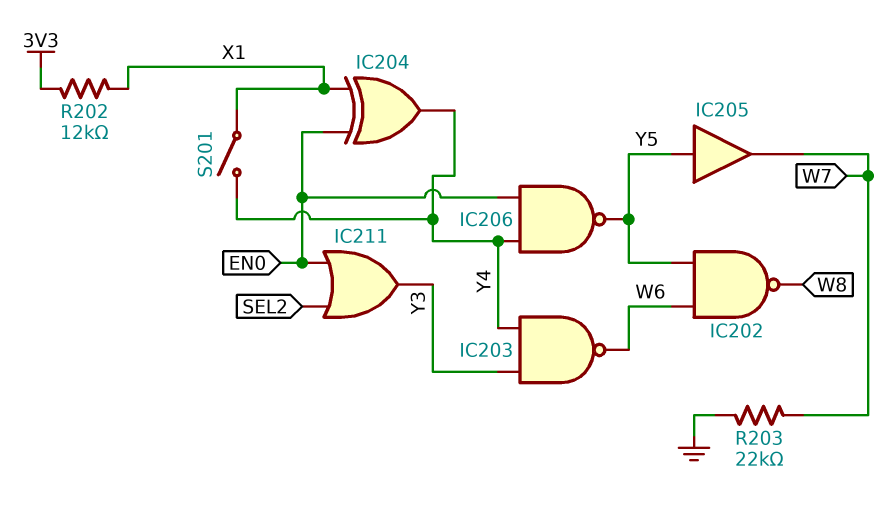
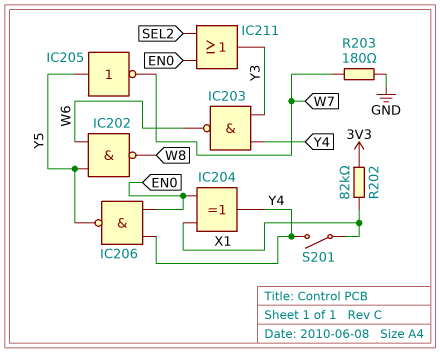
IC205: buffer (in Y5, out W7) -> NOT (in Y5, out W7)
R202: 12k (3V3, X1) -> 82k (3V3, X1)
R203: 22k (GND, W7) -> 180 (GND, W7)

